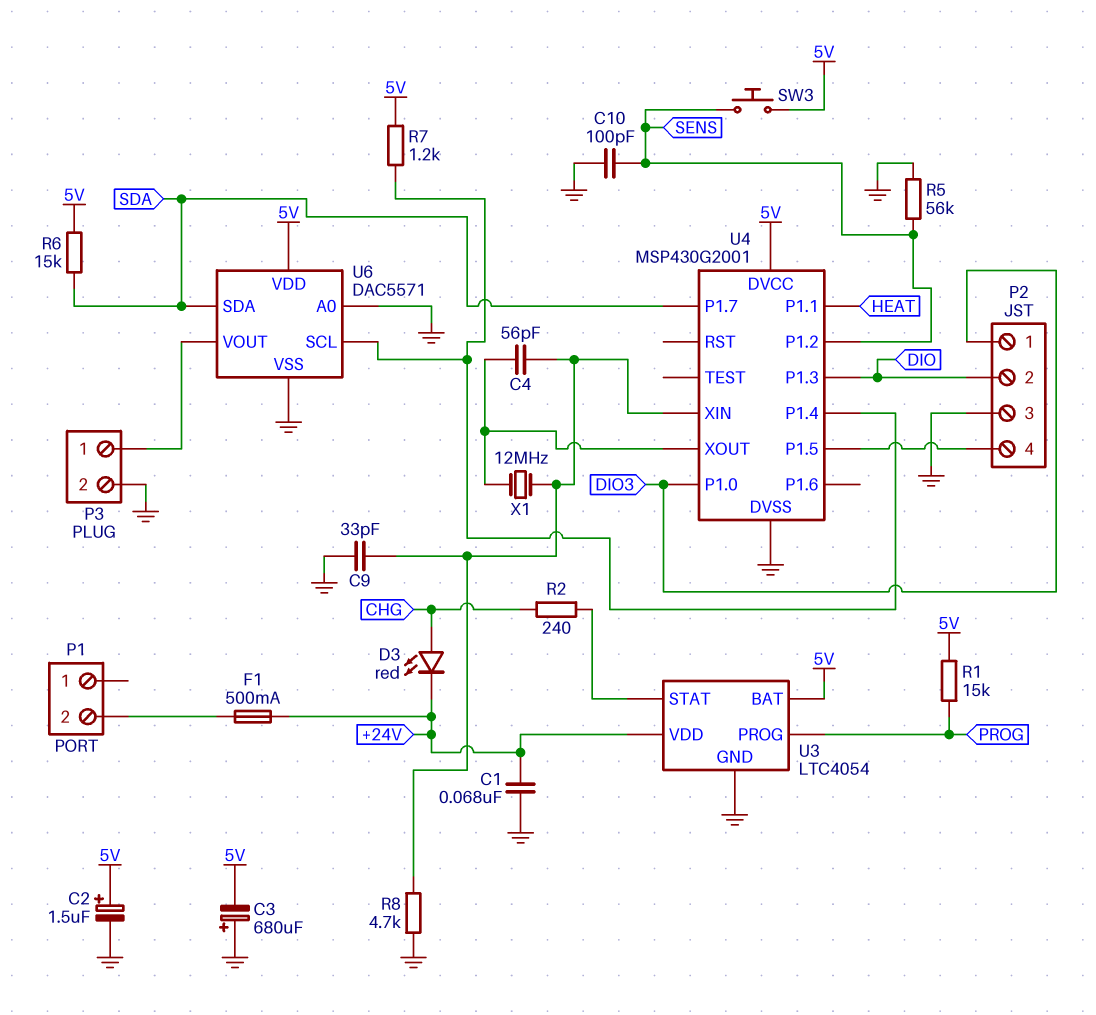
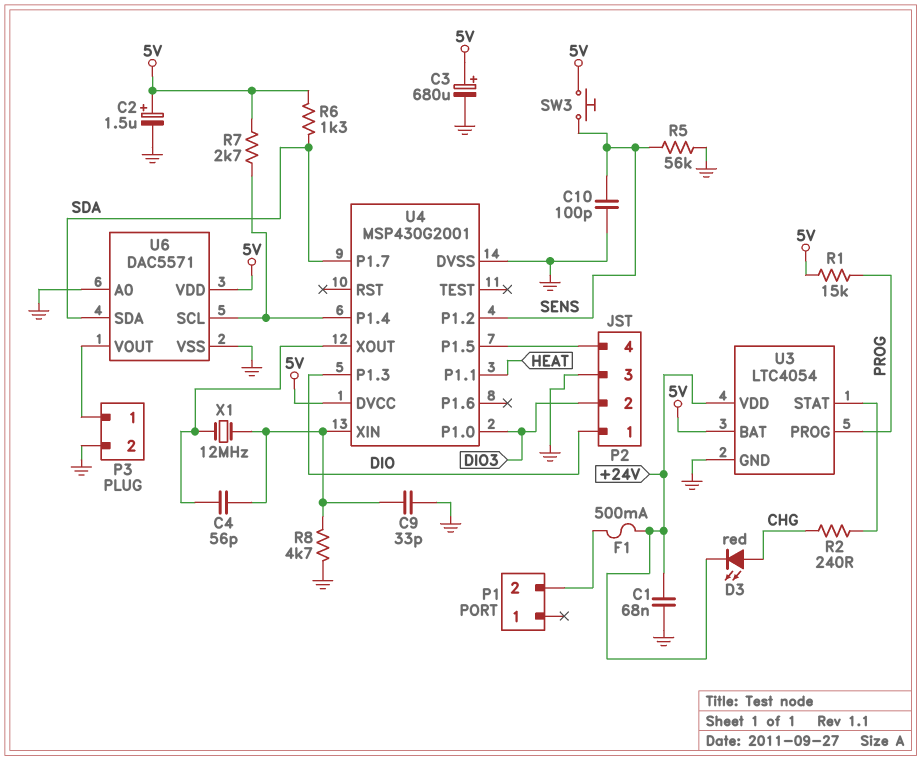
C3: 680uF (plus GND, minus 5V) -> 680uF (plus 5V, minus GND)
P2 pin 1: DIO3 -> DIO
P2 pin 2: DIO -> DIO3
R6: 15k (5V, SDA) -> 1.3k (5V, SDA)
R7: 1.2k (5V, U4/P1.4) -> 2.7k (5V, U4/P1.4)

